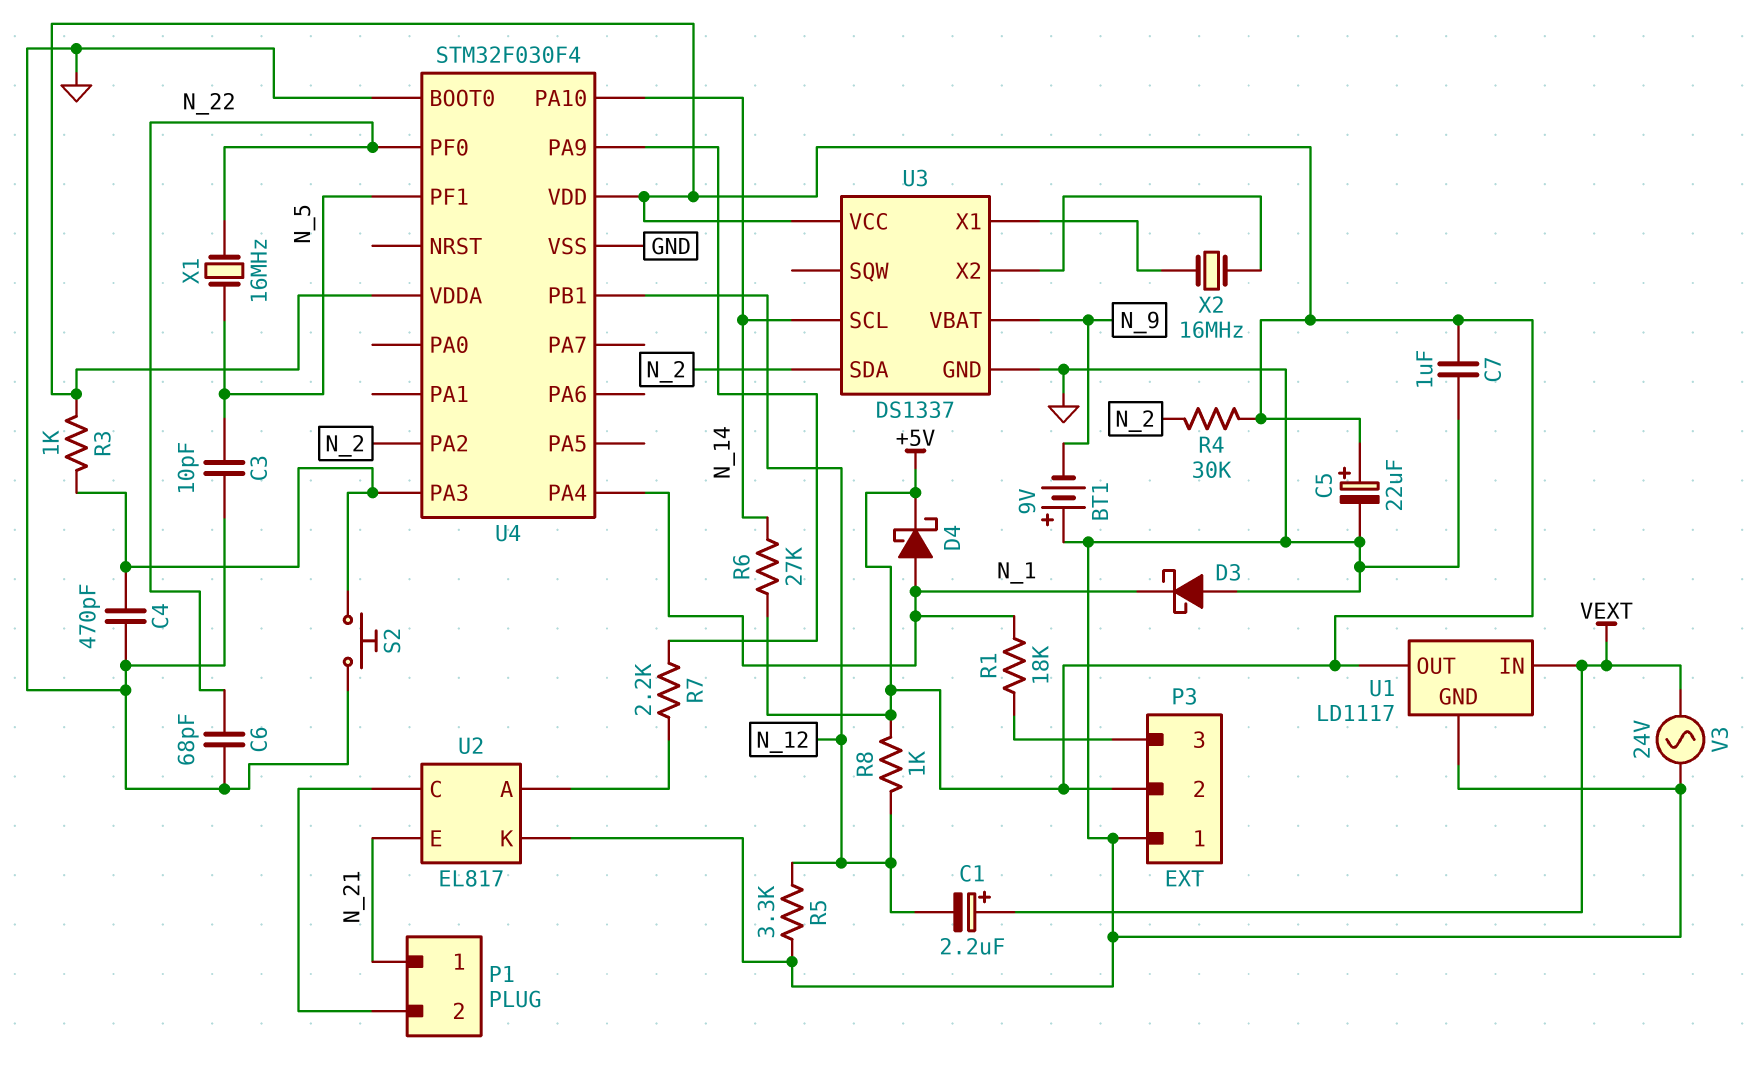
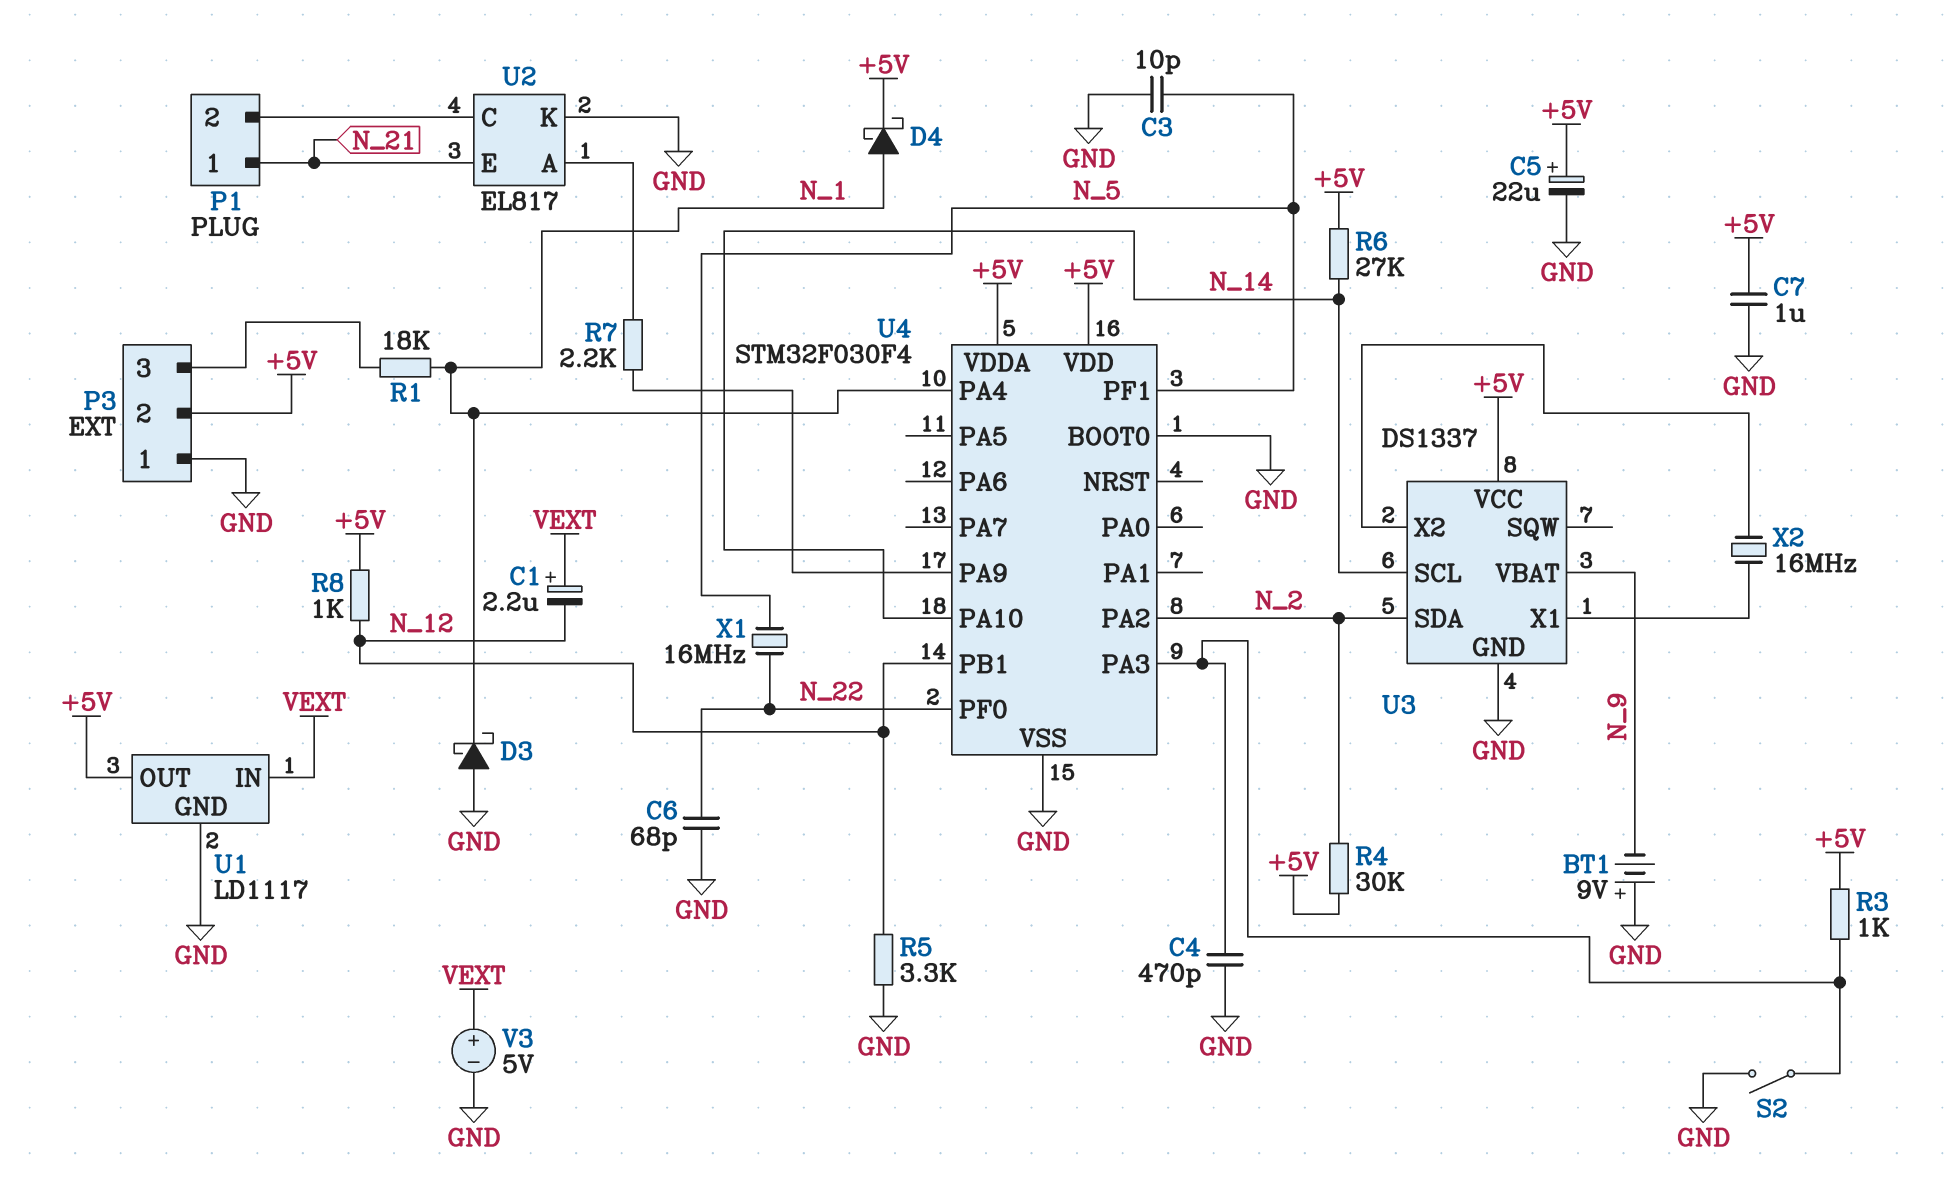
S2: button (GND, U4/PA3) -> switch (GND, U4/PA3)
V3: AC 24V (GND, VEXT) -> 5V (plus VEXT, minus GND)

